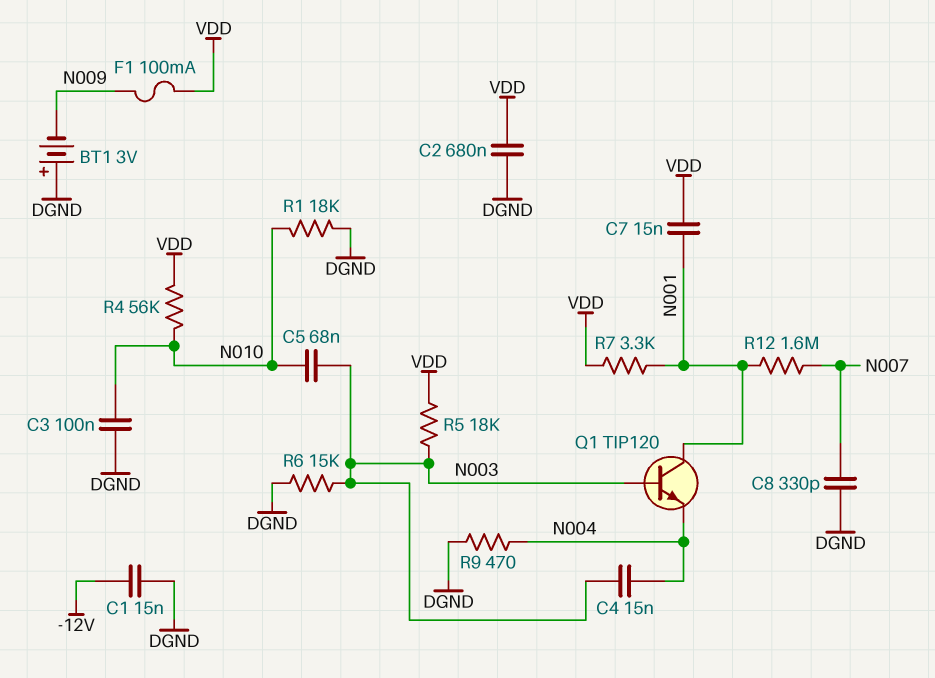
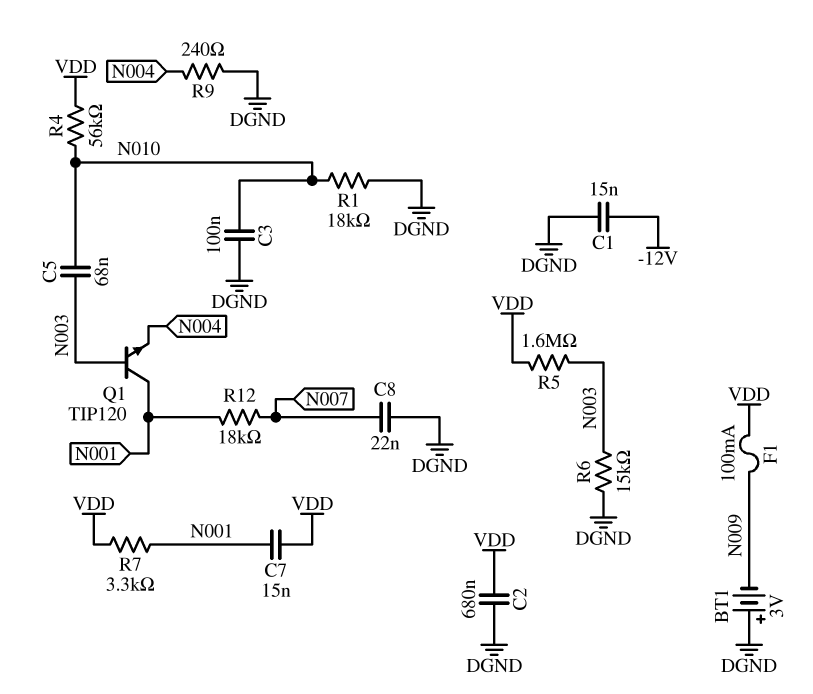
C4: 15nF (N003, N004) -> none
C8: 330pF (DGND, N007) -> 22nF (DGND, N007)
R5: 18k (N003, VDD) -> 1.6M (N003, VDD)
R9: 470 (DGND, N004) -> 240 (DGND, N004)
R12: 1.6M (N001, N007) -> 18k (N001, N007)

